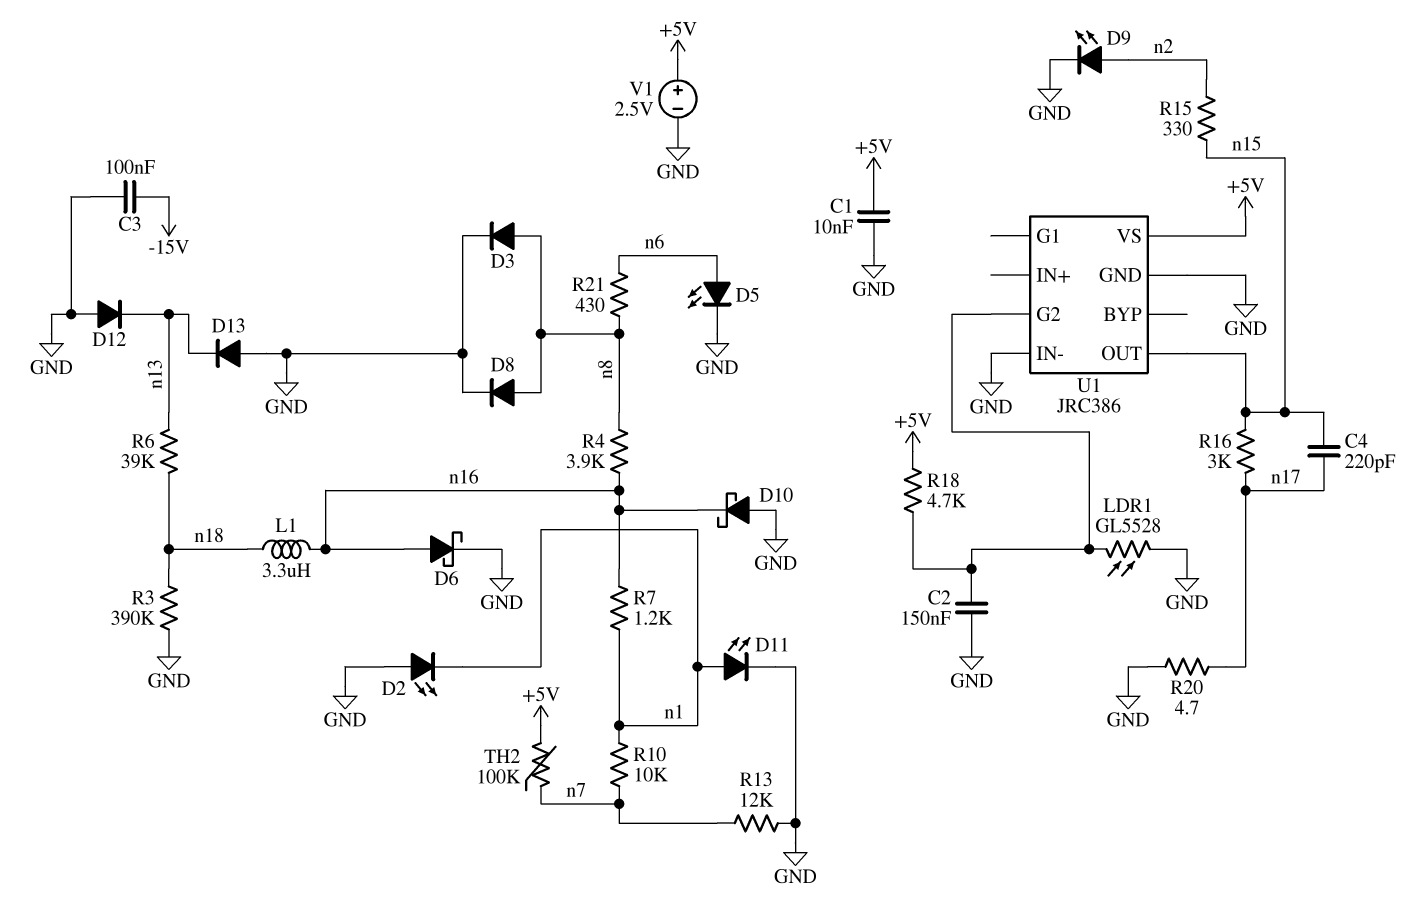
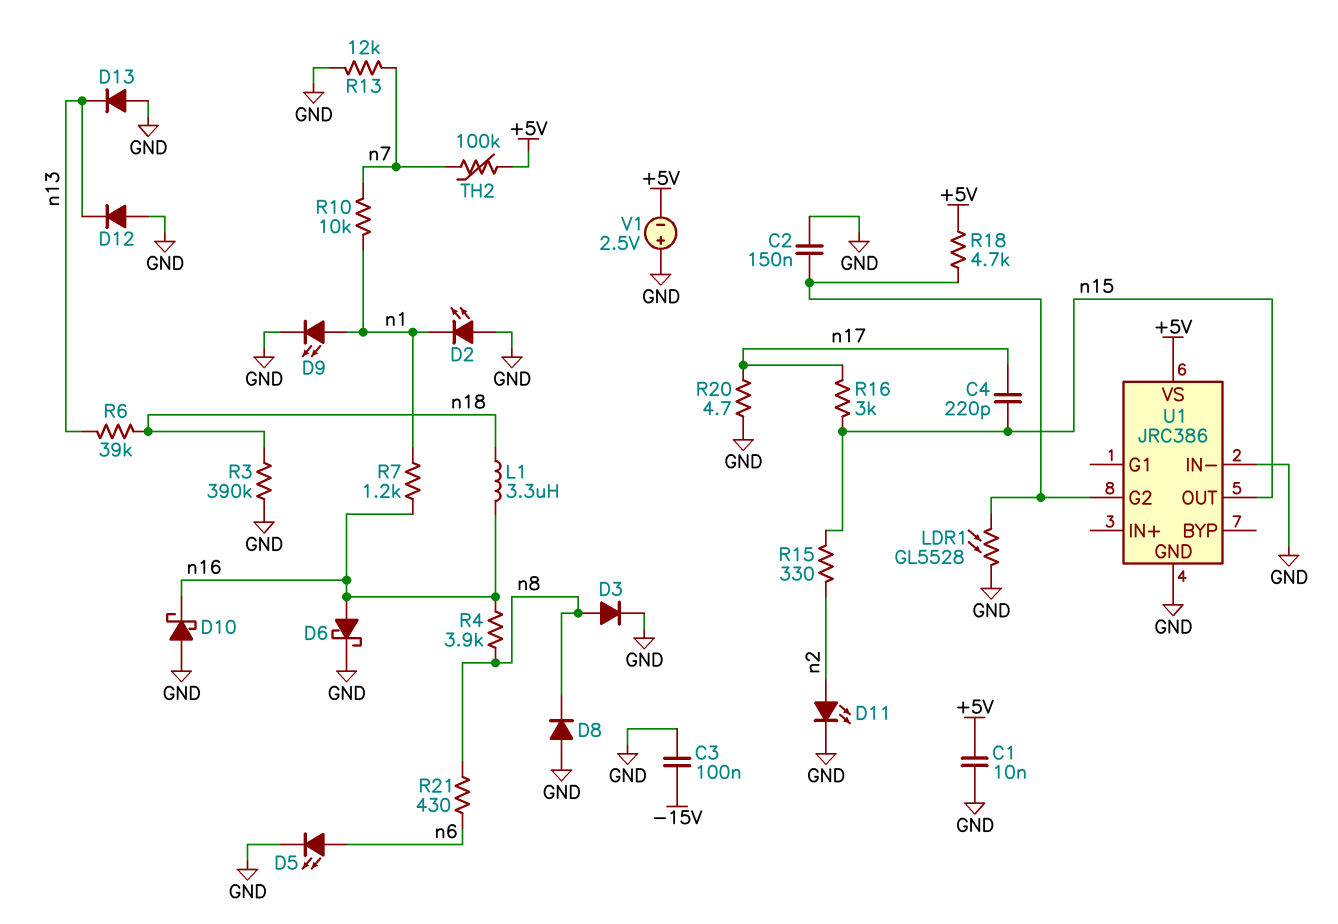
D8: diode (A n8, K GND) -> diode (A GND, K n8)
D9: LED (A n2, K GND) -> LED (A n1, K GND)
D11: LED (A n1, K GND) -> LED (A n2, K GND)
V1: 2.5V (plus +5V, minus GND) -> 2.5V (plus GND, minus +5V)

